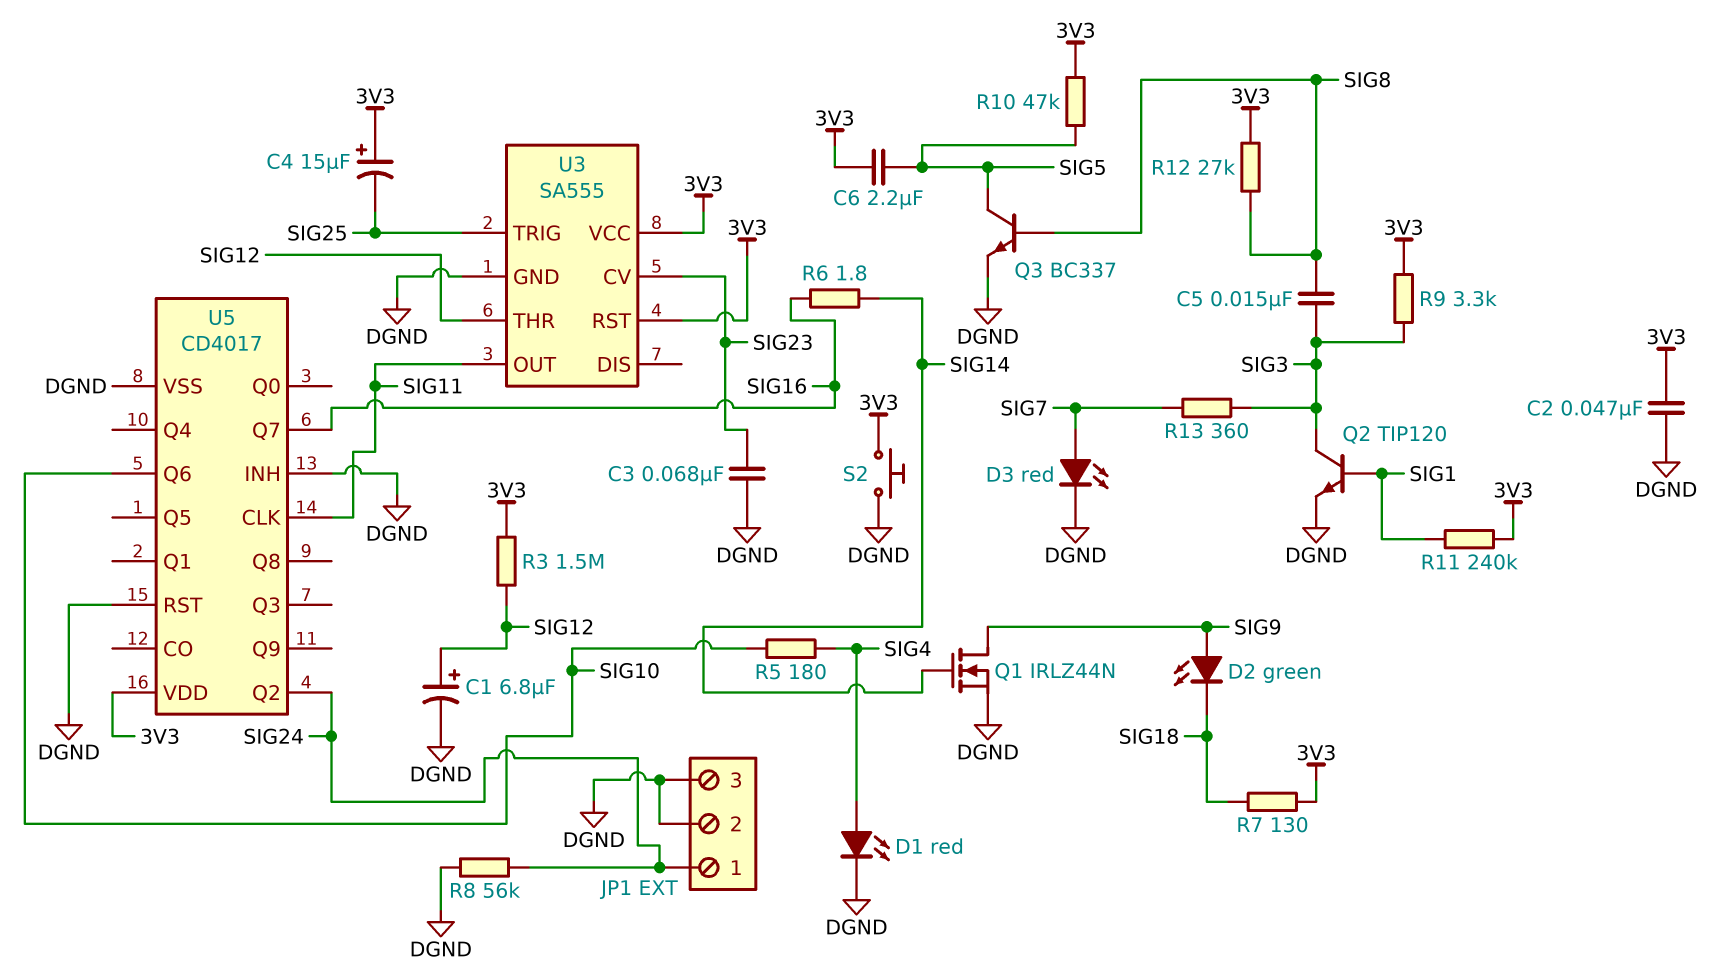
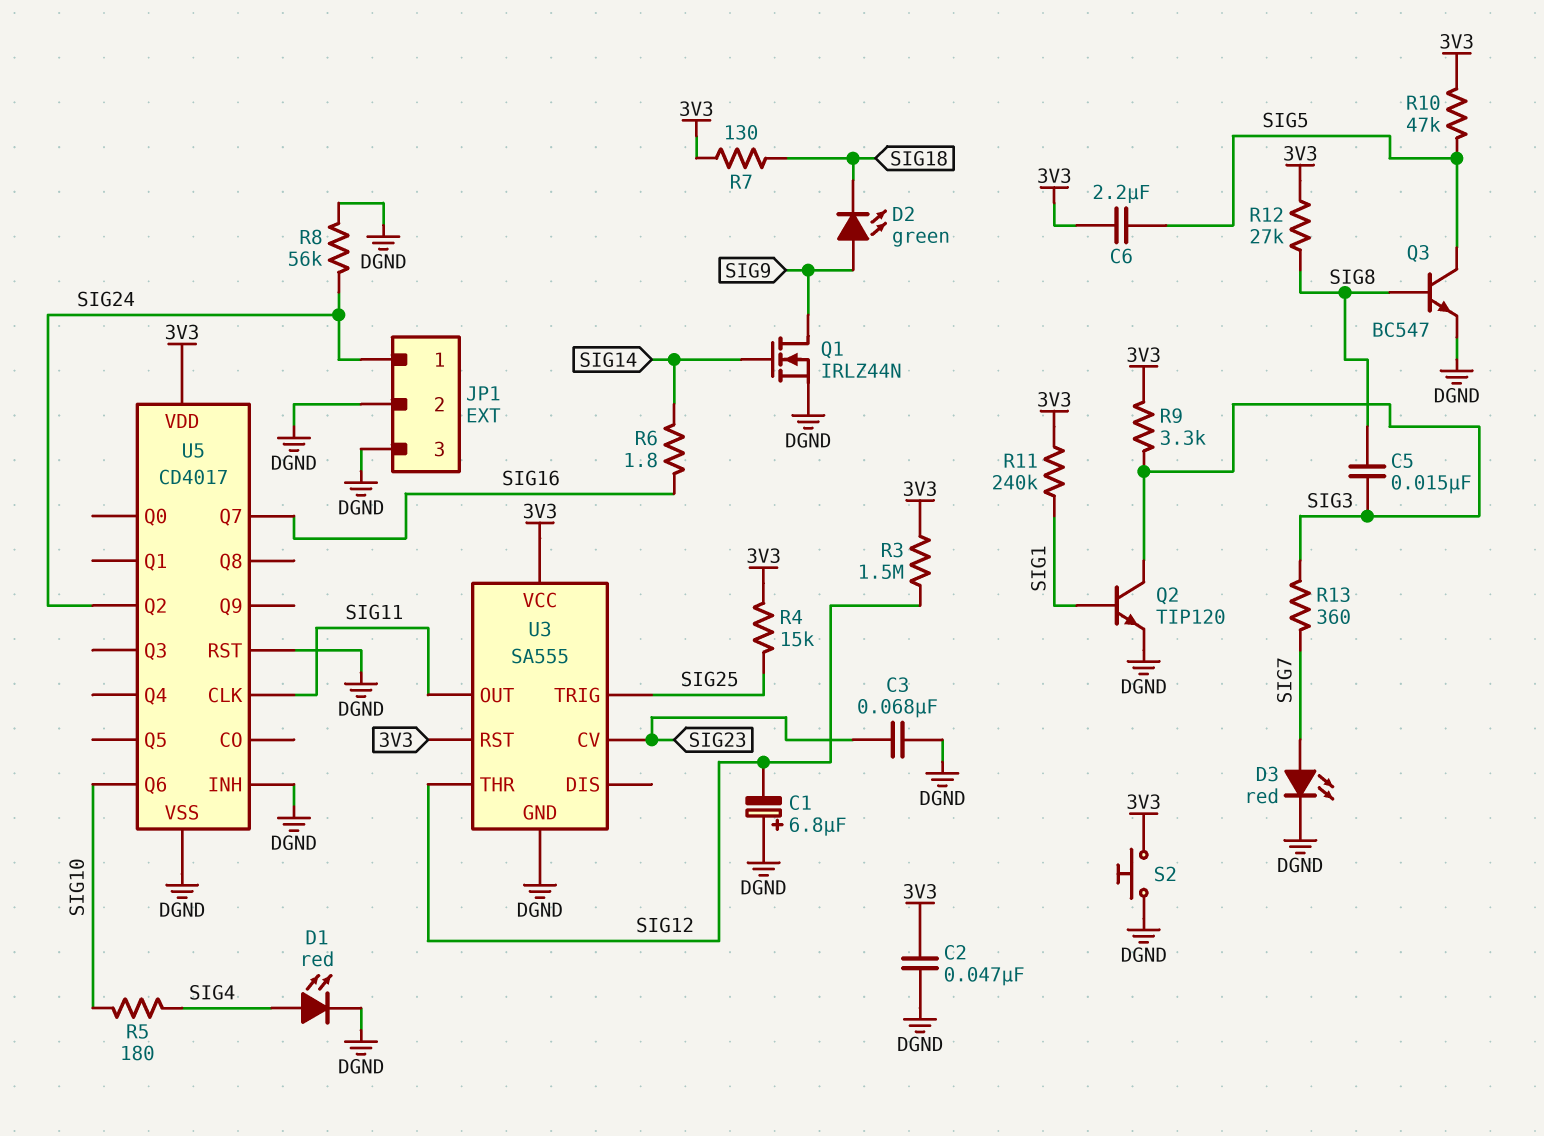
C1: 6.8uF (plus SIG12, minus DGND) -> 6.8uF (plus DGND, minus SIG12)
C4: 15uF (plus 3V3, minus SIG25) -> none
Q3: NPN BC337 (B SIG8, C SIG5, E DGND) -> NPN BC547 (B SIG8, C SIG5, E DGND)
R4: none -> 15k (3V3, SIG25)

